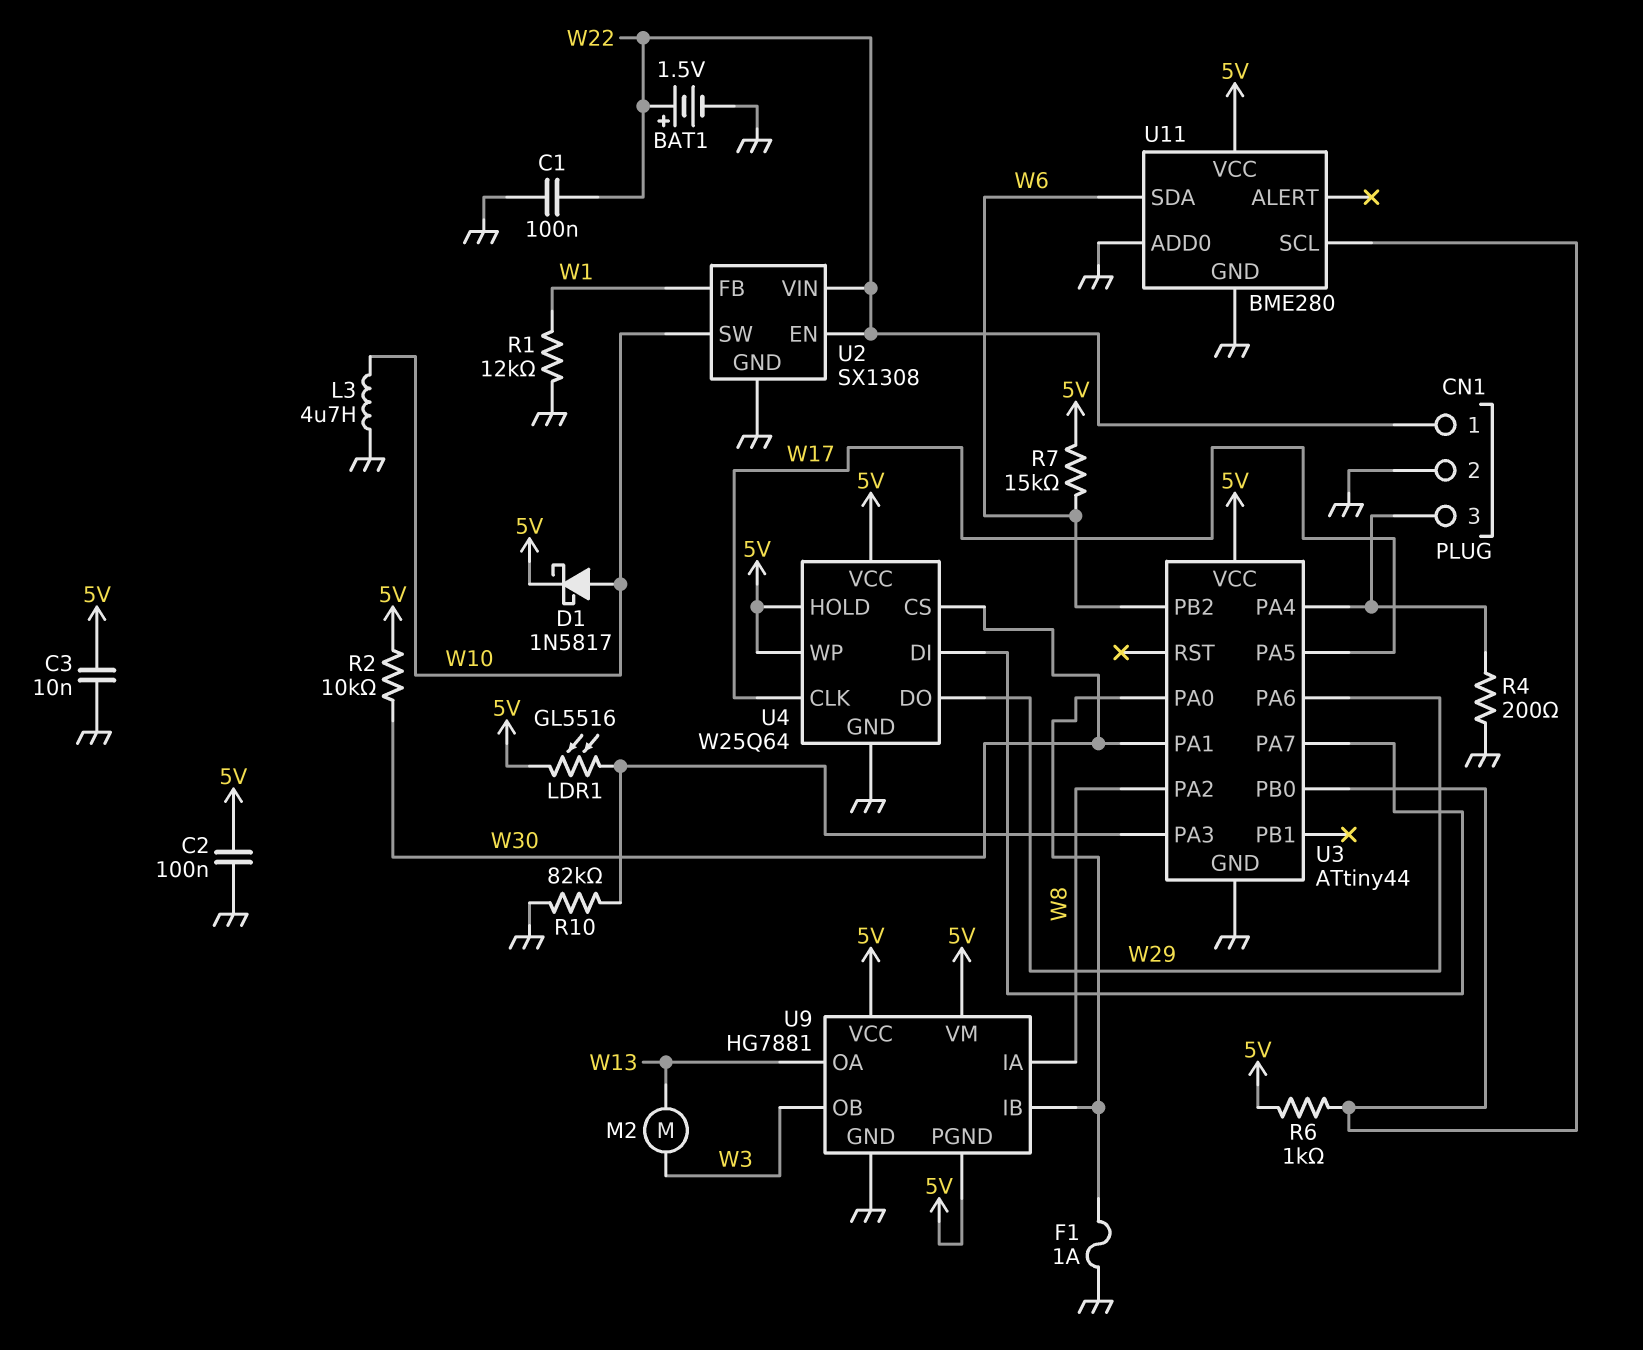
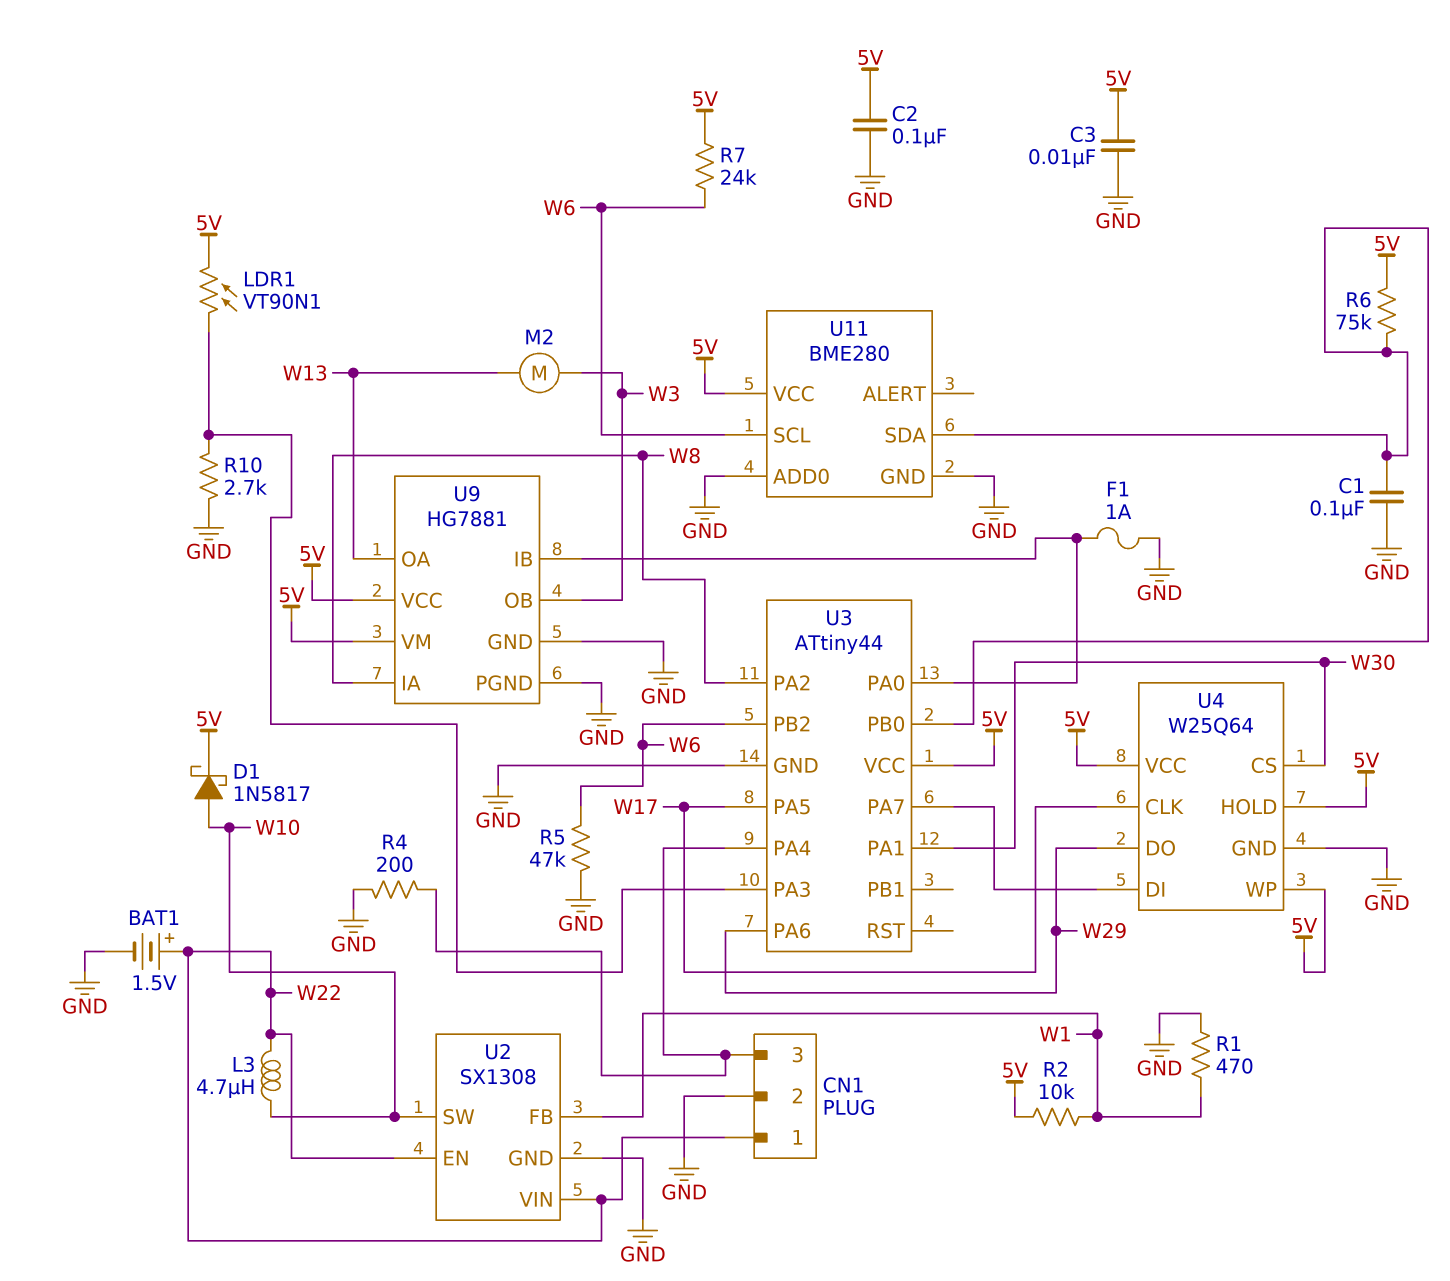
C1: 100nF (GND, W22) -> 100nF (GND, U3/PB0)
L3: 4.7uH (GND, W10) -> 4.7uH (W10, W22)
LDR1: GL5516 (5V, U3/PA3) -> VT90N1 (5V, U3/PA3)
R1: 12k (GND, W1) -> 470 (GND, W1)
R2: 10k (5V, W30) -> 10k (5V, W1)
R5: none -> 47k (GND, W6)
R6: 1k (5V, U3/PB0) -> 75k (5V, U3/PB0)
R7: 15k (5V, W6) -> 24k (5V, W6)
R10: 82k (GND, U3/PA3) -> 2.7k (GND, U3/PA3)
U9 pin PGND: 5V -> GND
U11 pin SCL: U3/PB0 -> W6
U11 pin SDA: W6 -> U3/PB0

